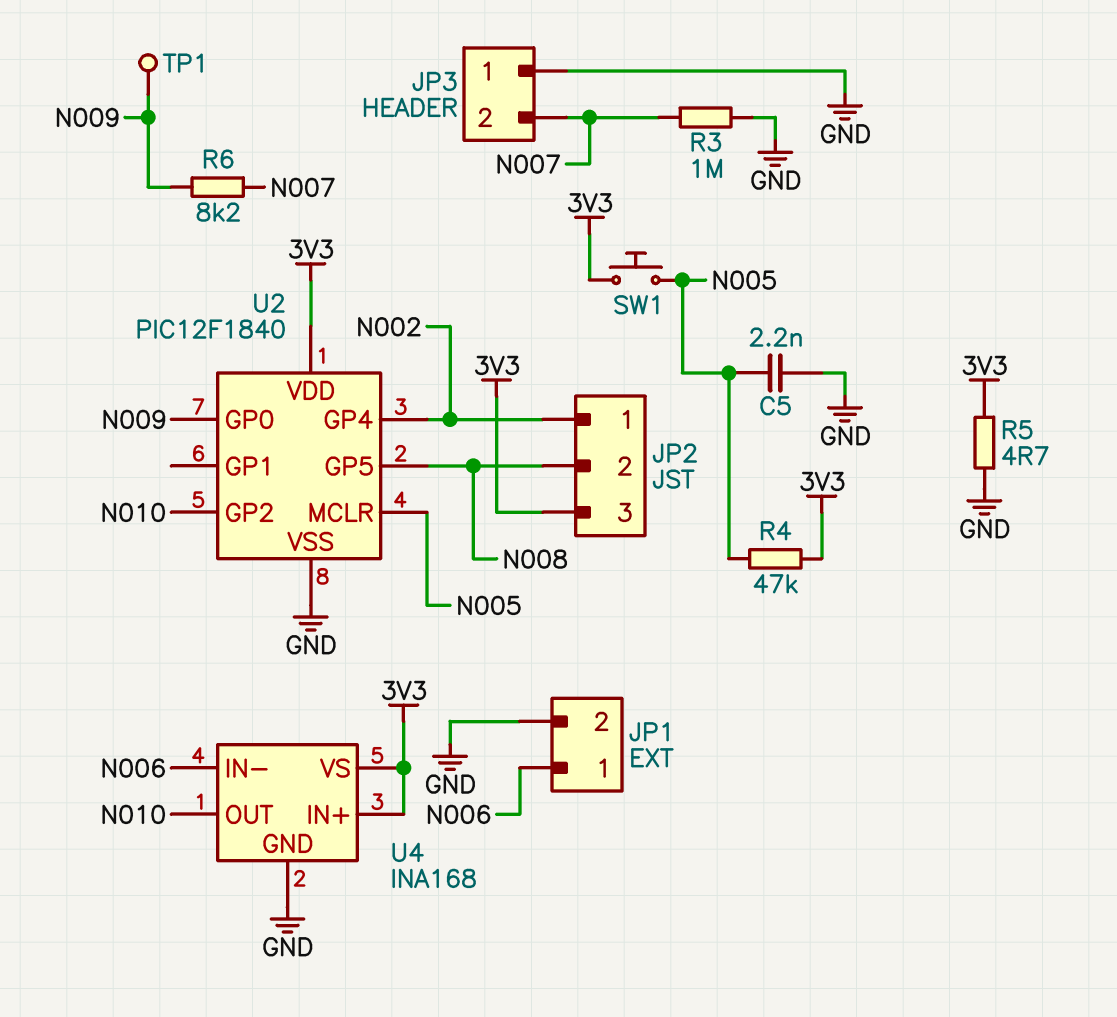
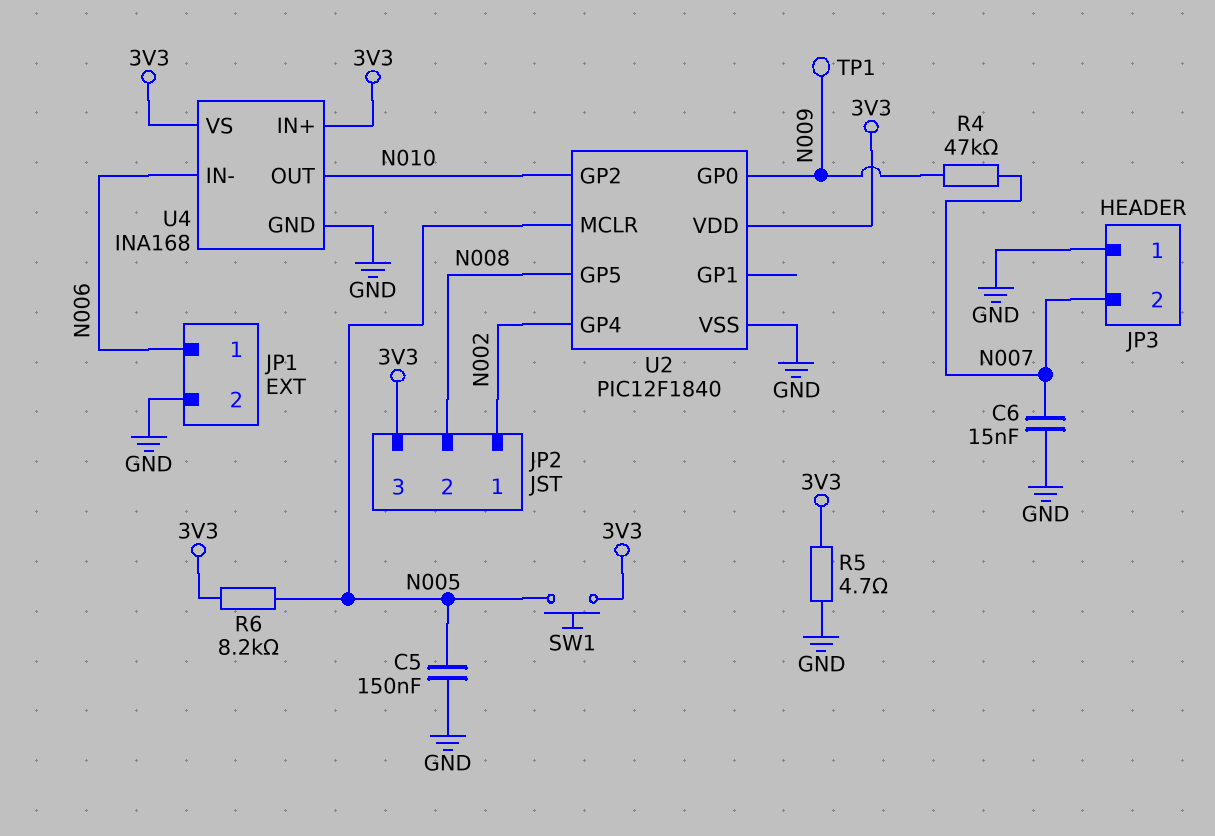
C5: 2.2nF (GND, N005) -> 150nF (GND, N005)
C6: none -> 15nF (GND, N007)
R3: 1M (GND, N007) -> none
R4: 47k (3V3, N005) -> 47k (N007, N009)
R6: 8.2k (N007, N009) -> 8.2k (3V3, N005)

